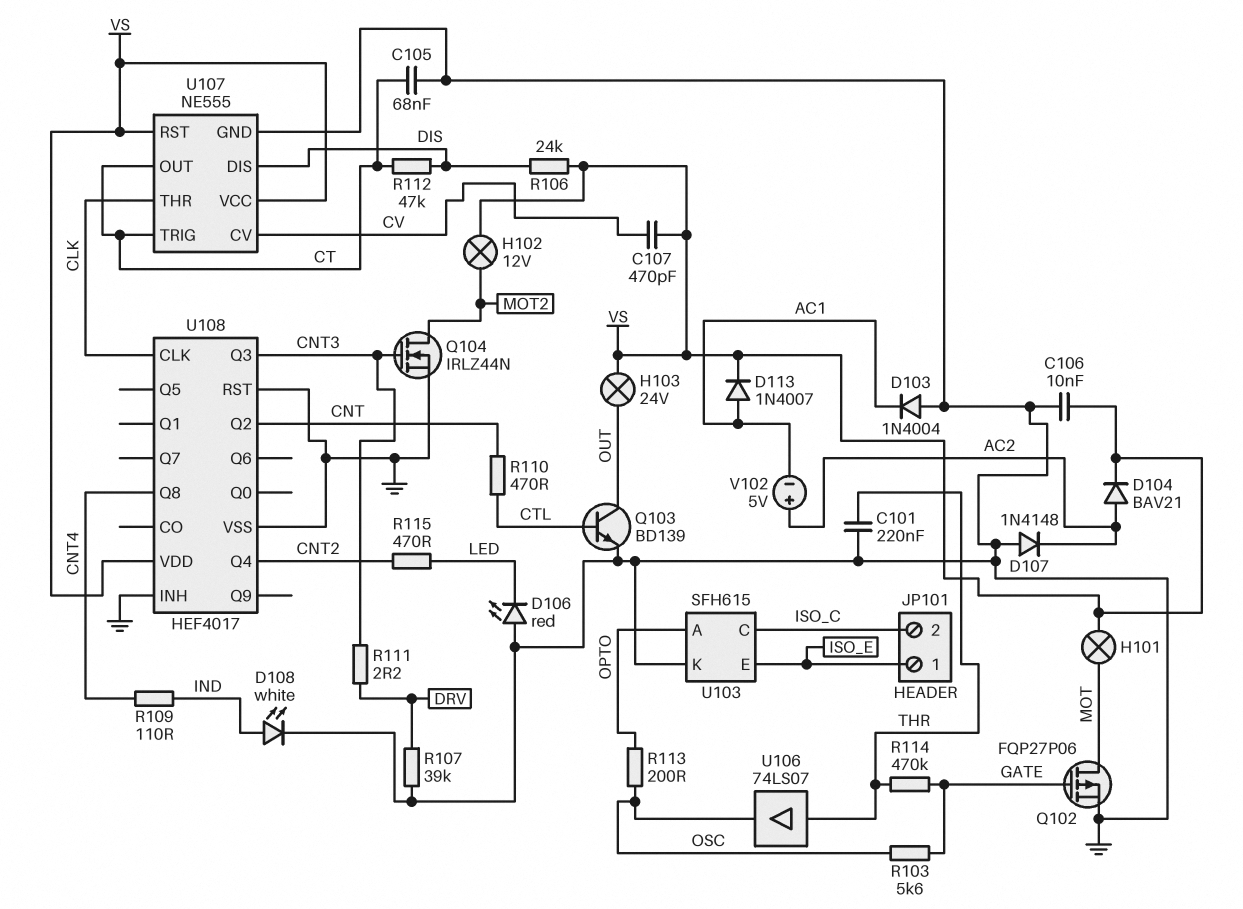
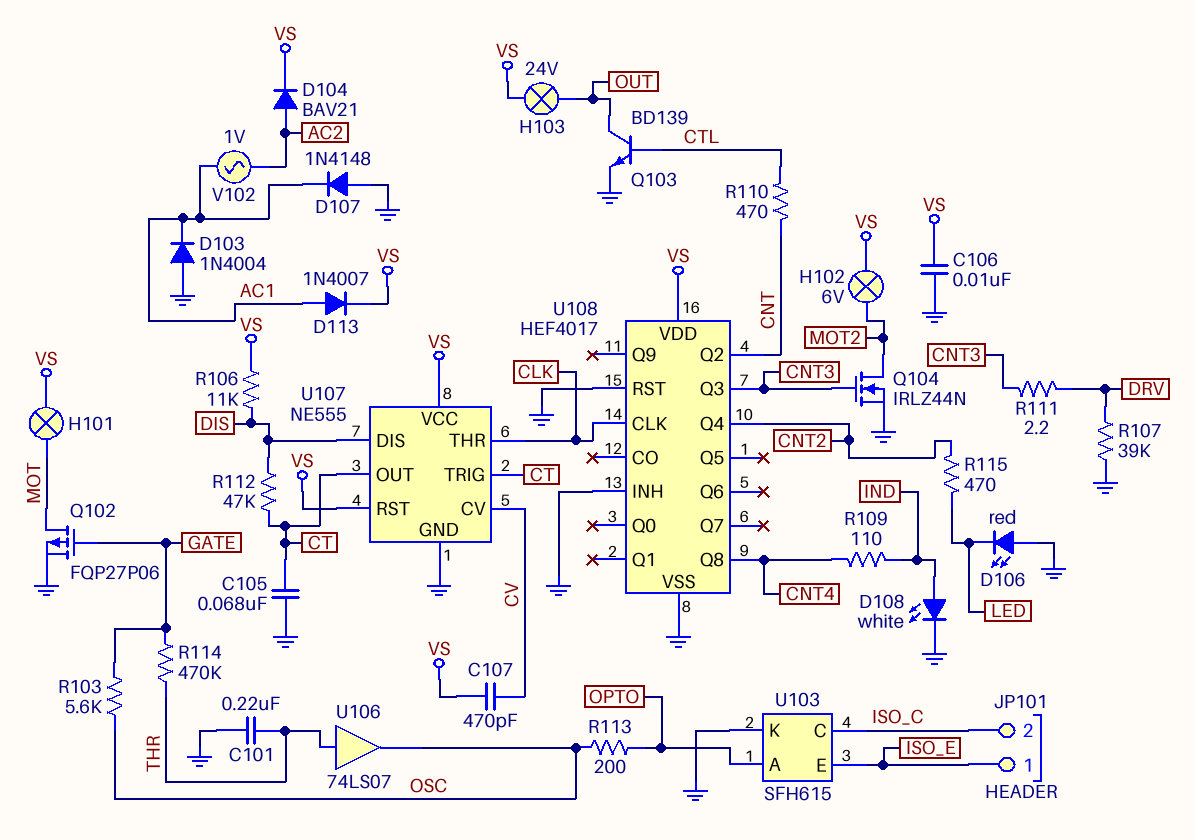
D107: diode 1N4148 (A GND, K AC2) -> diode 1N4148 (A GND, K AC1)
H102: lamp 12V (MOT2, VS) -> lamp 6V (MOT2, VS)
R106: 24k (DIS, VS) -> 11k (DIS, VS)
V102: 5V (plus AC2, minus AC1) -> AC 1V (AC1, AC2)

